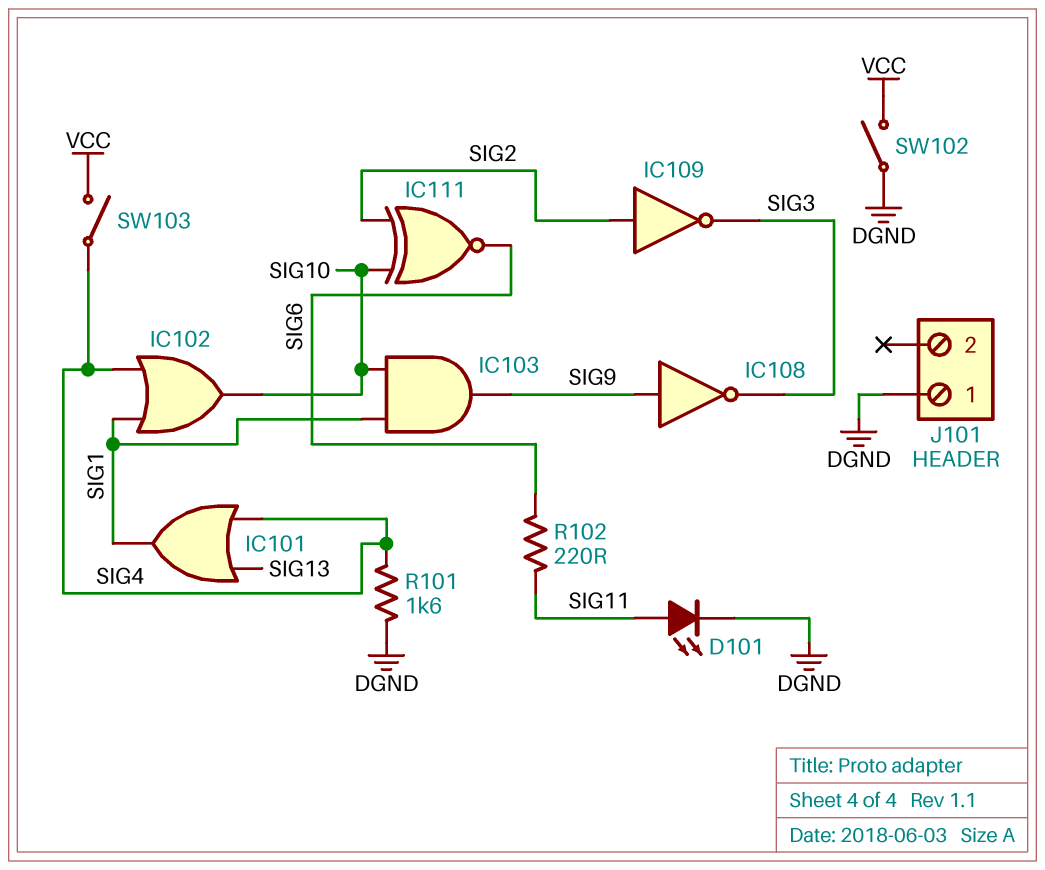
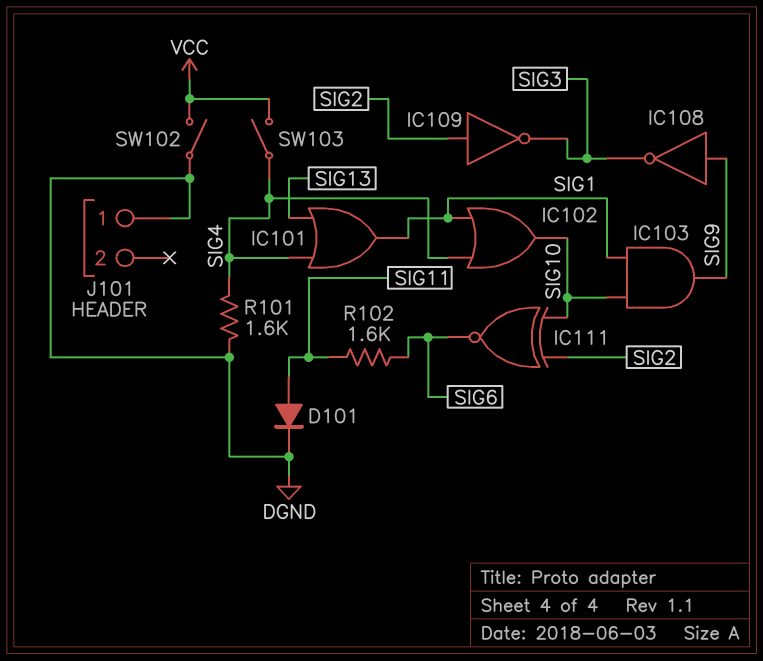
D101: LED (A SIG11, K DGND) -> diode (A SIG11, K DGND)
R102: 220 (SIG6, SIG11) -> 1.6k (SIG6, SIG11)

